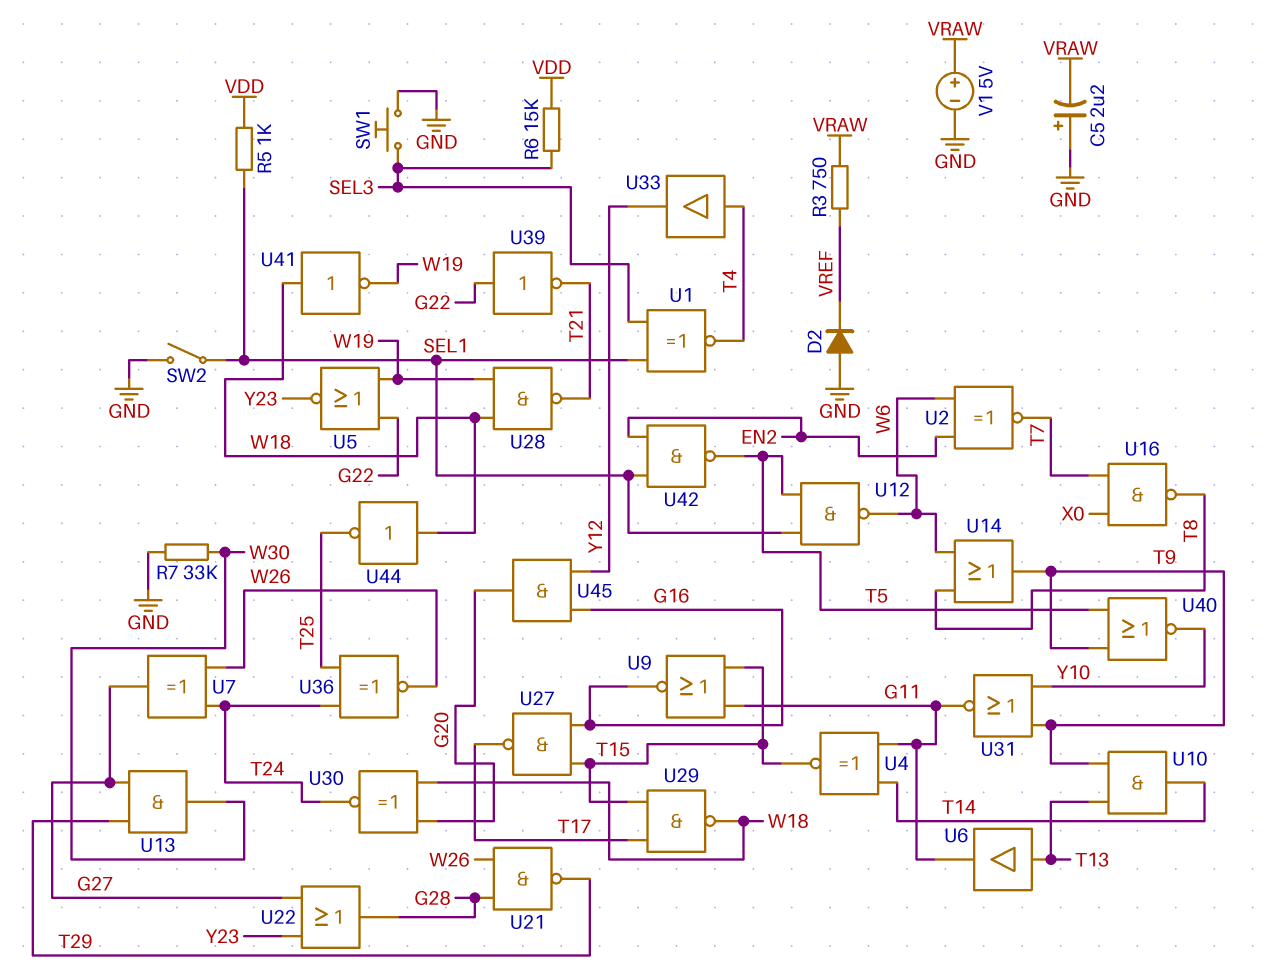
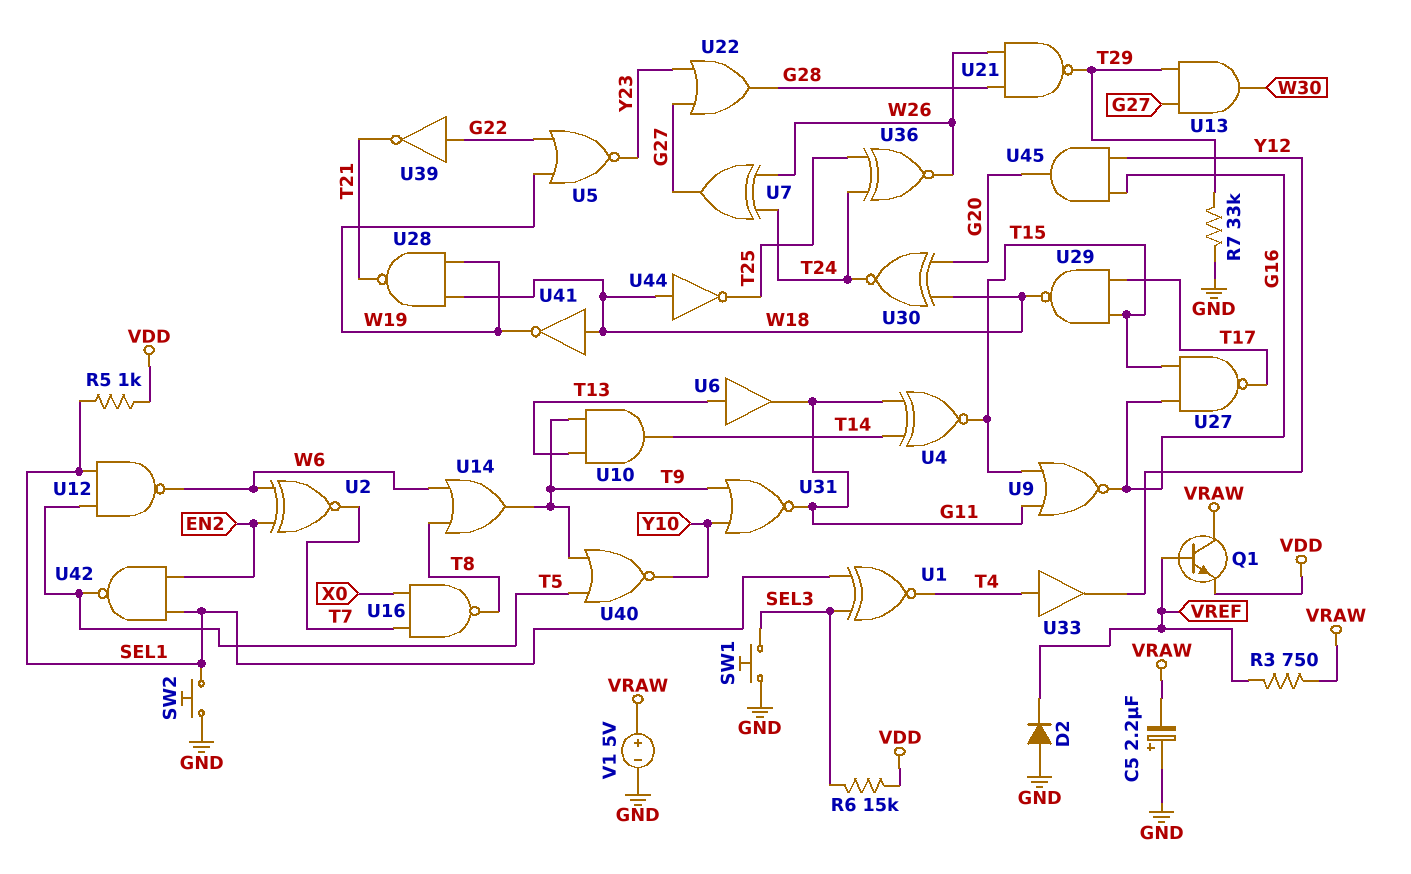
Q1: none -> NPN (B VREF, C VRAW, E VDD)
R7: 33k (GND, W30) -> 33k (GND, T29)
SW2: switch (GND, SEL1) -> button (GND, SEL1)

